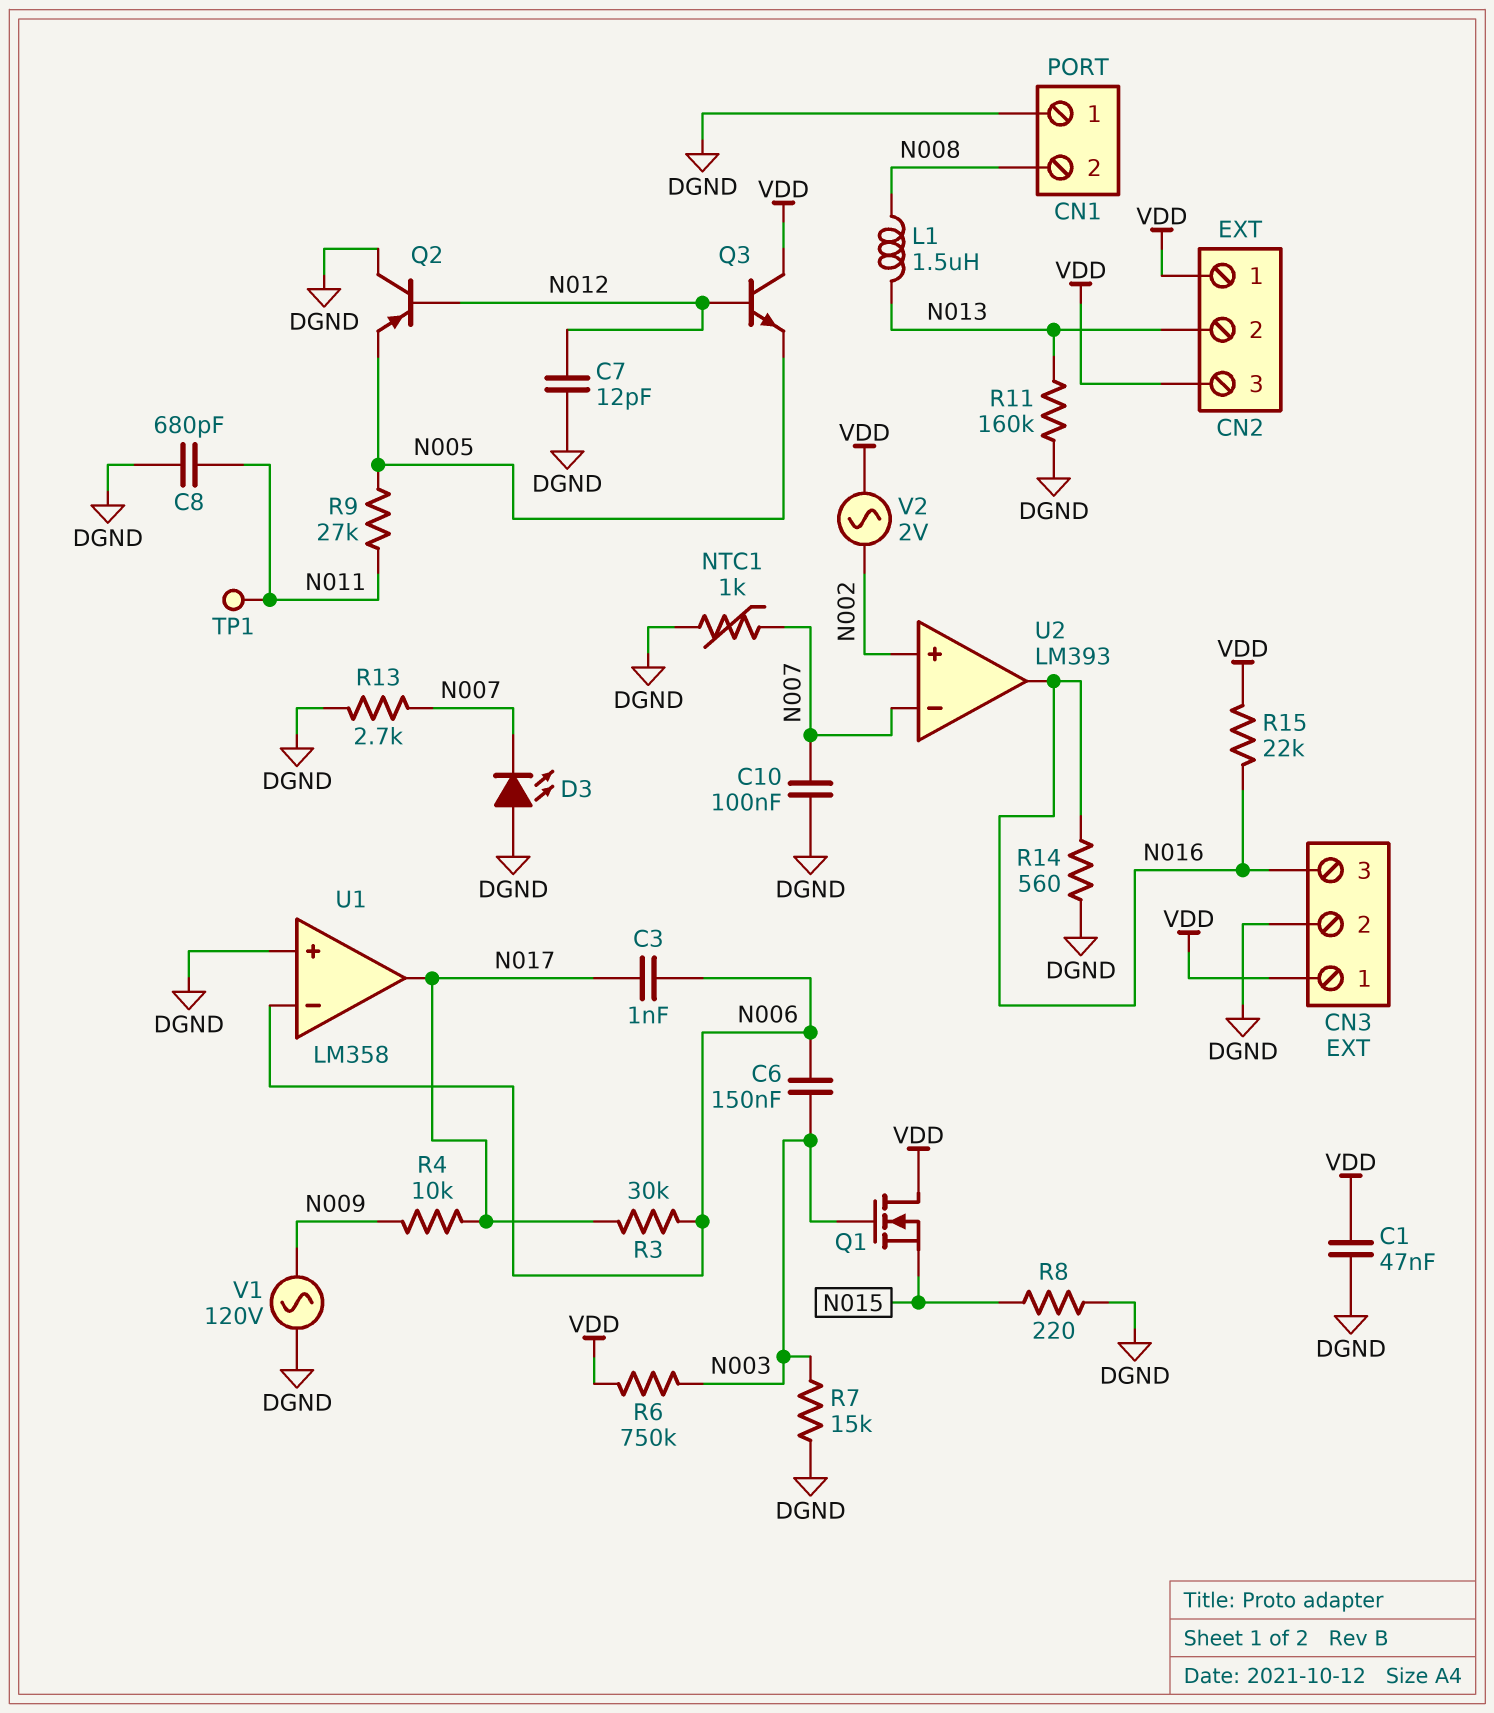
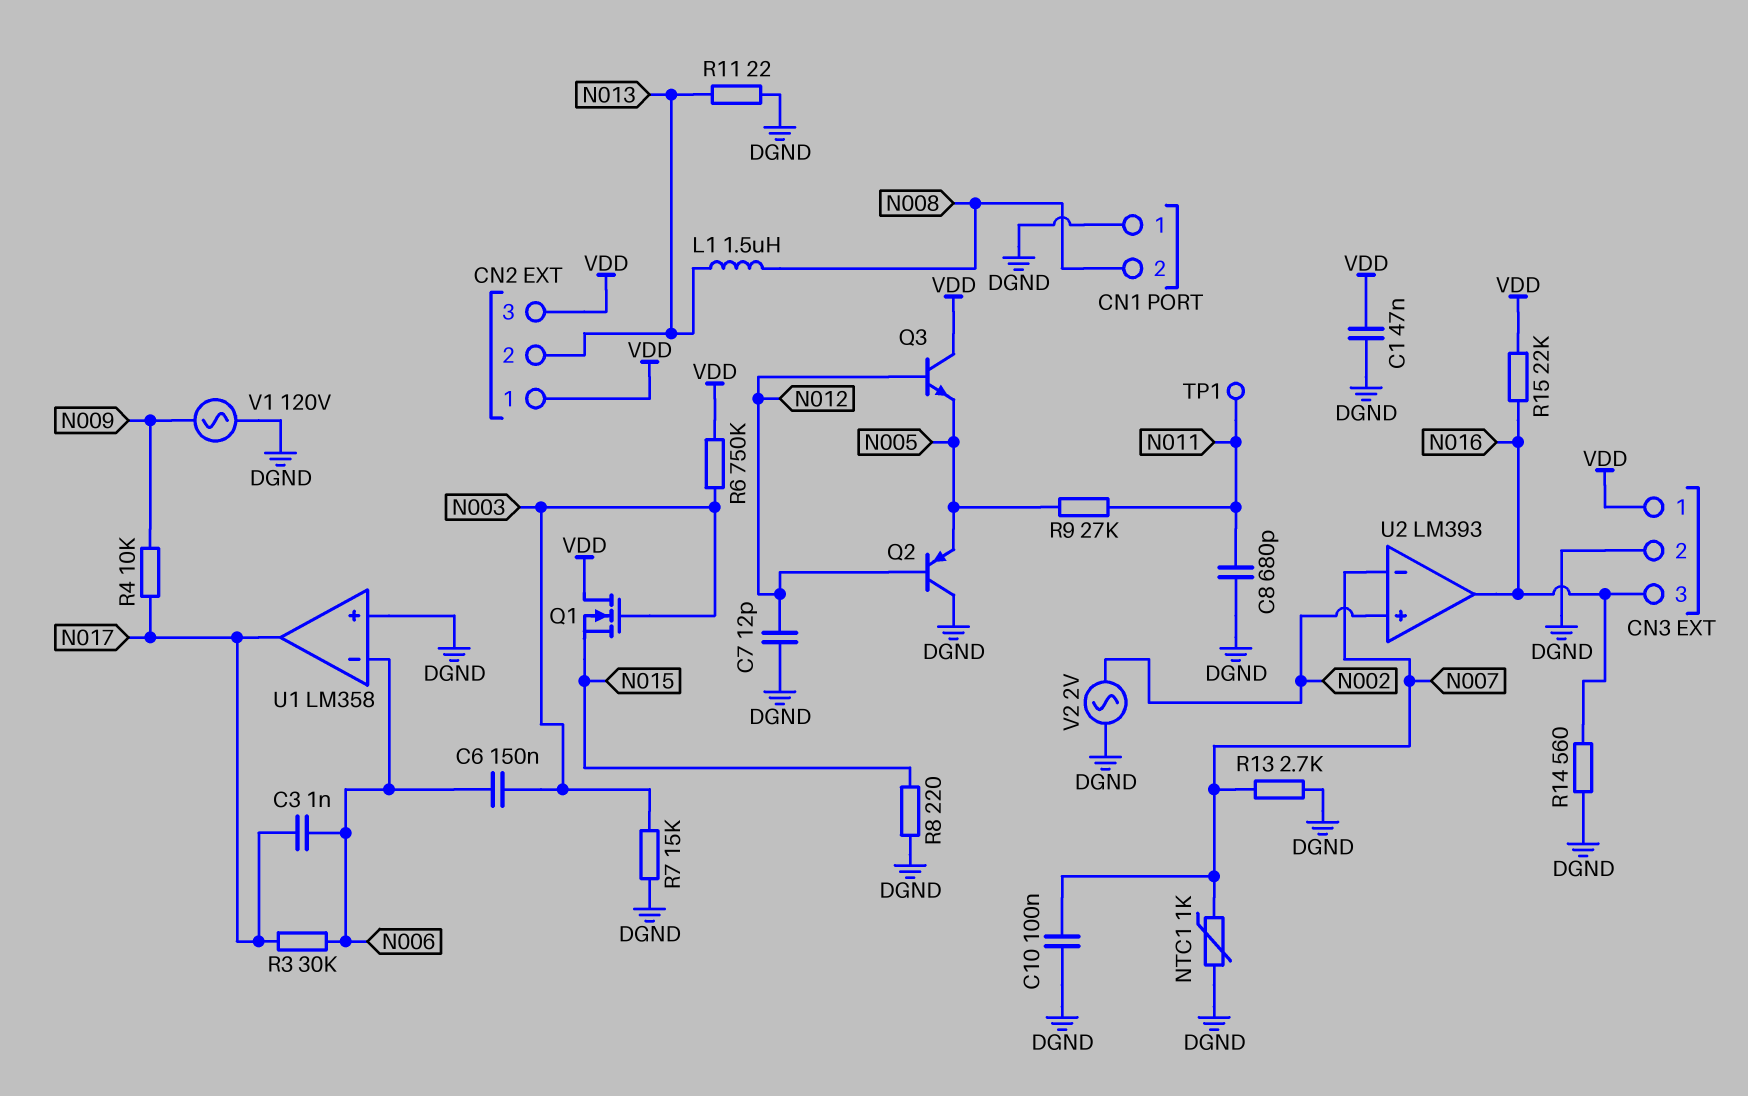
D3: LED (A DGND, K N007) -> none
R11: 160k (DGND, N013) -> 22 (DGND, N013)
V2: AC 2V (N002, VDD) -> AC 2V (DGND, N002)

